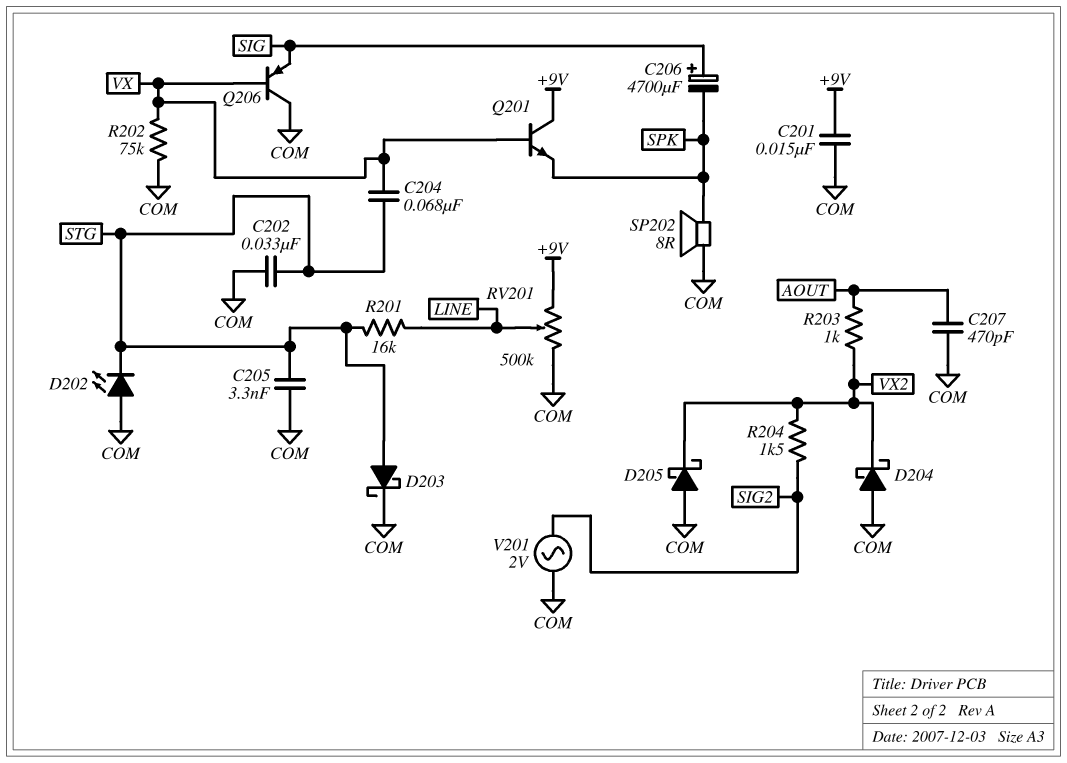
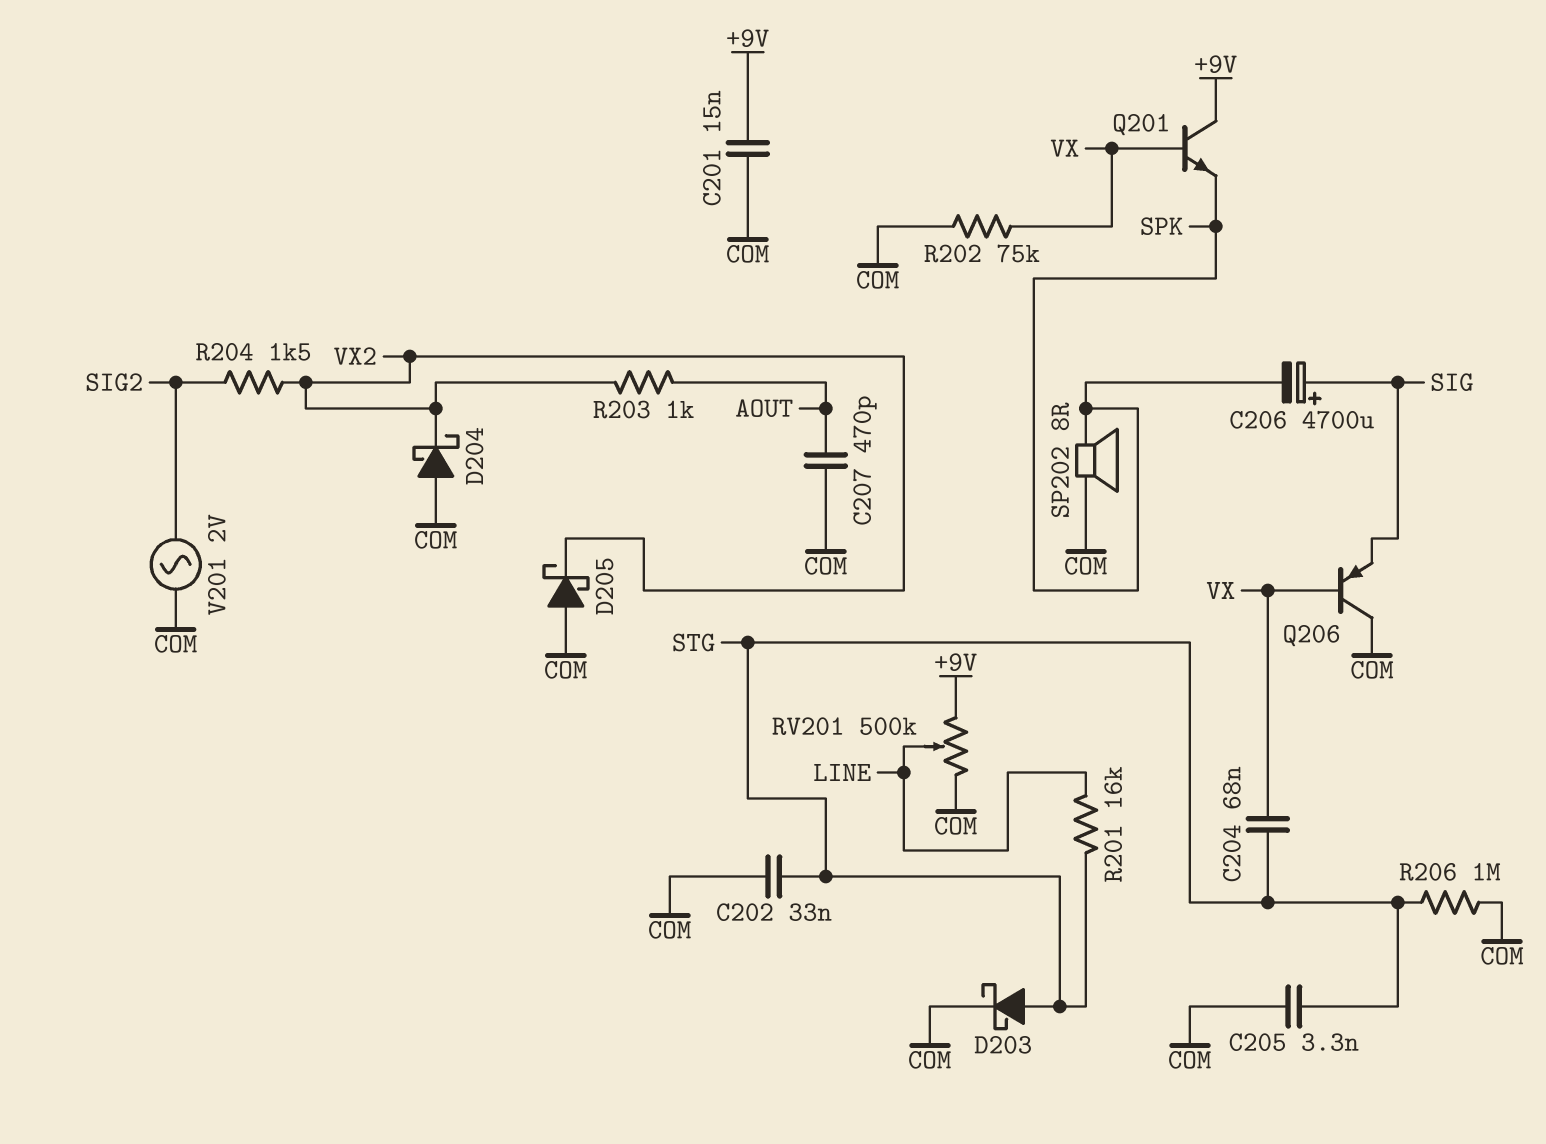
D202: LED (A COM, K STG) -> none
R206: none -> 1M (COM, STG)

